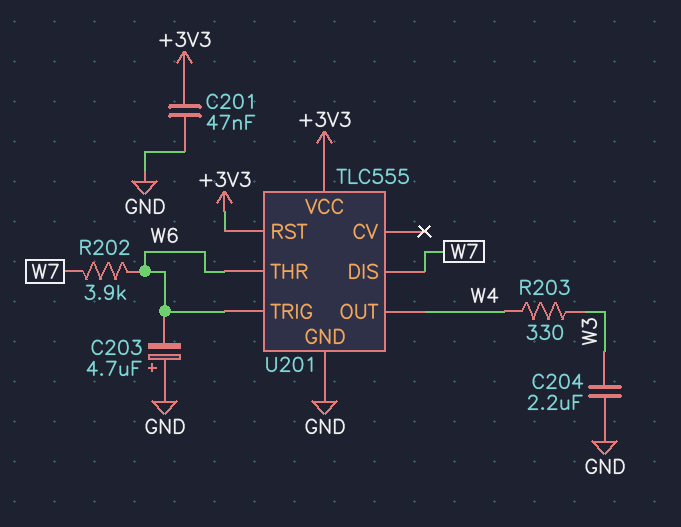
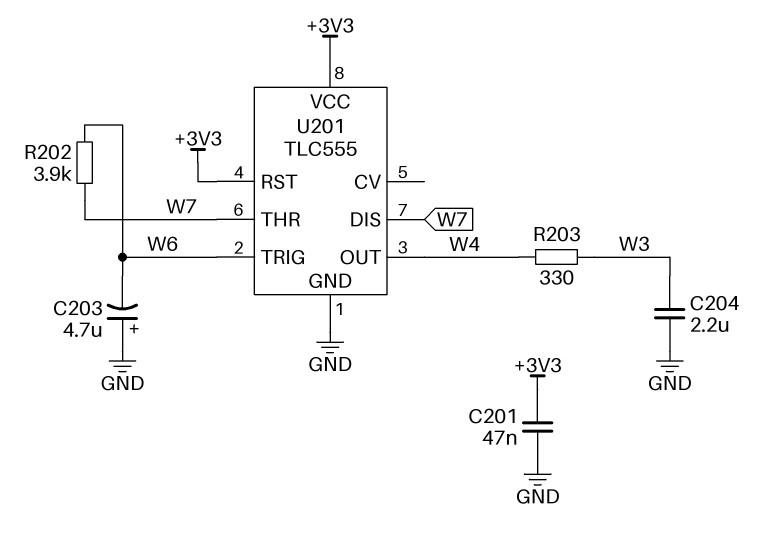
U201 pin THR: W6 -> W7

